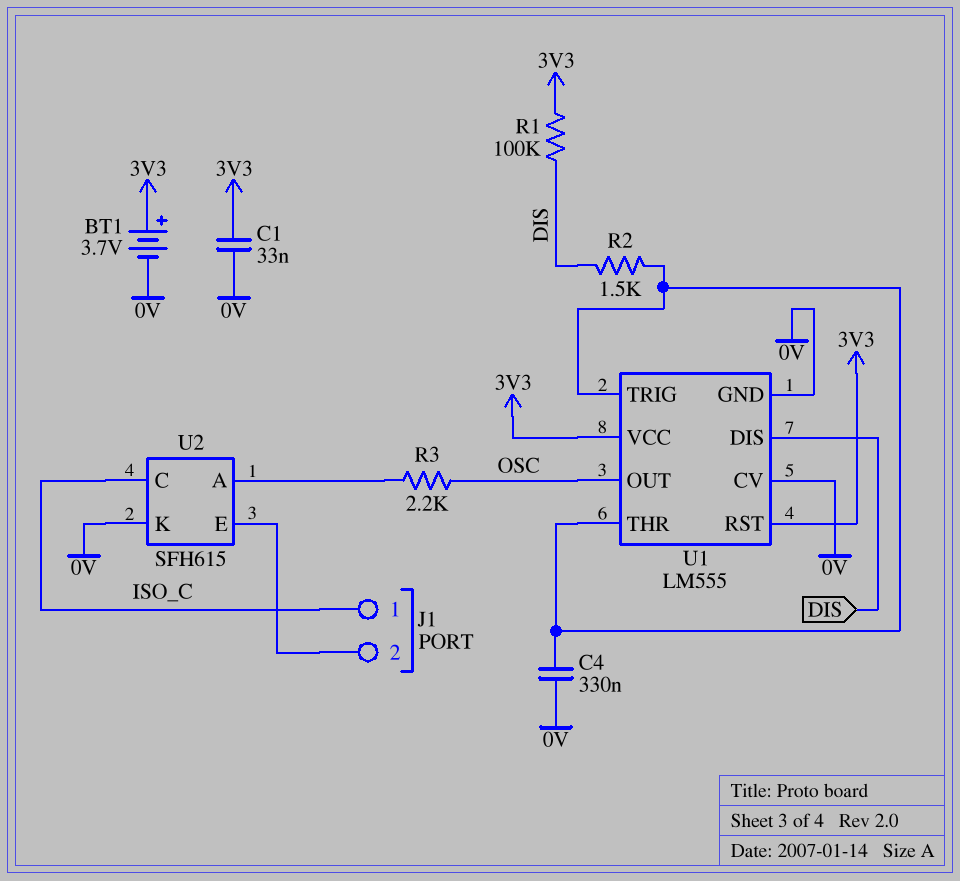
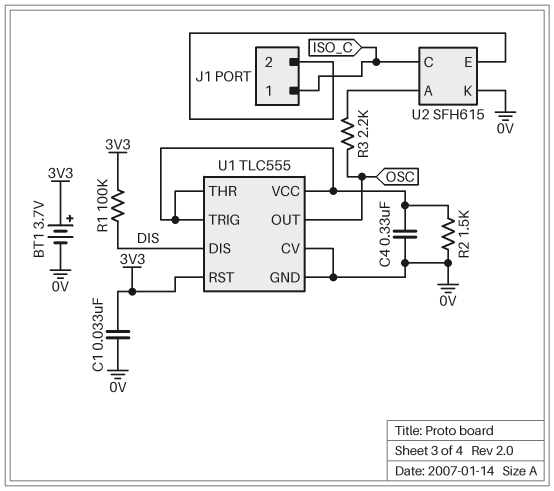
R2: 1.5k (DIS, U1/THR) -> 1.5k (0V, U1/THR)
U1: LM555 -> TLC555
U1 pin VCC: 3V3 -> U1/THR

